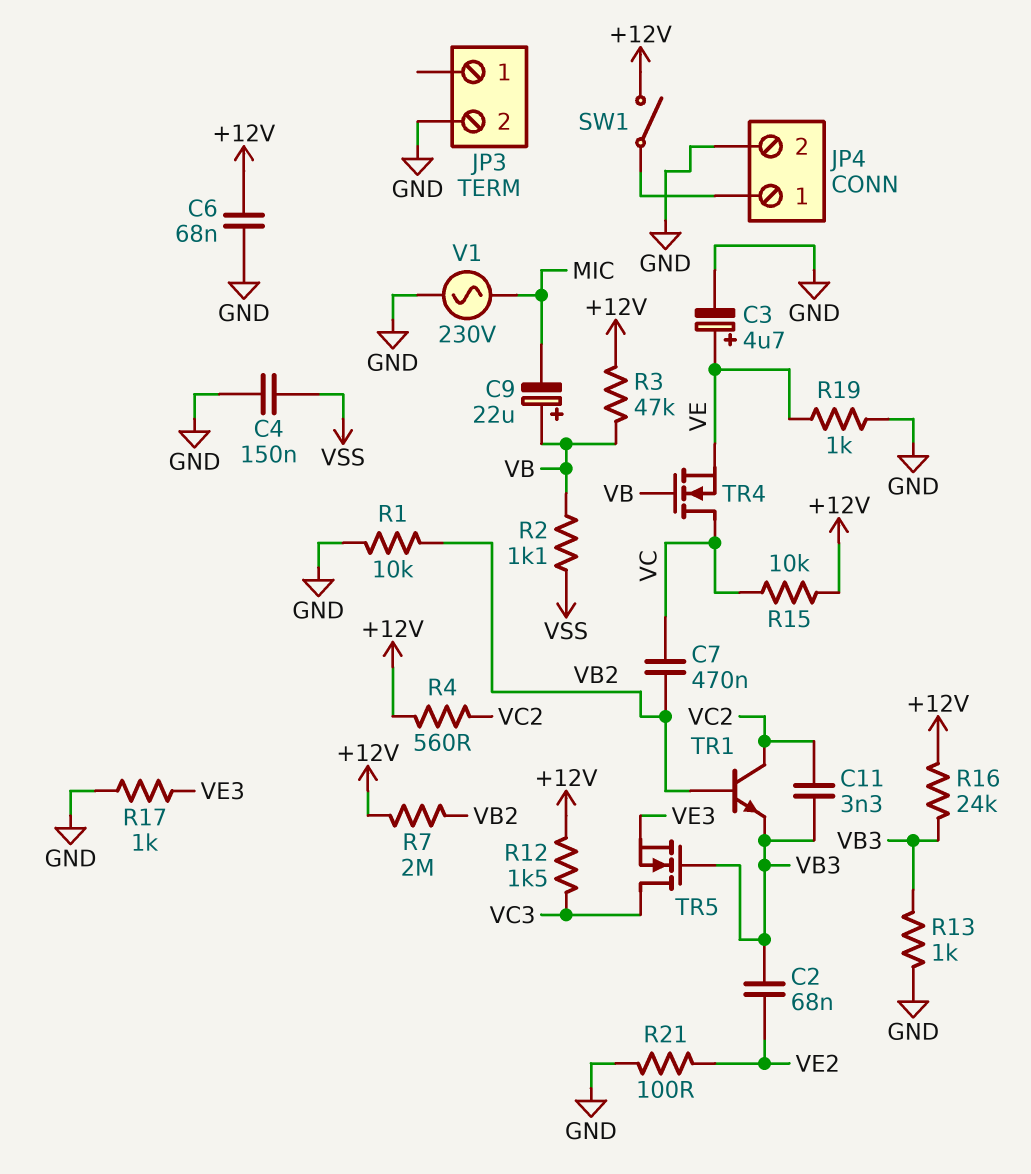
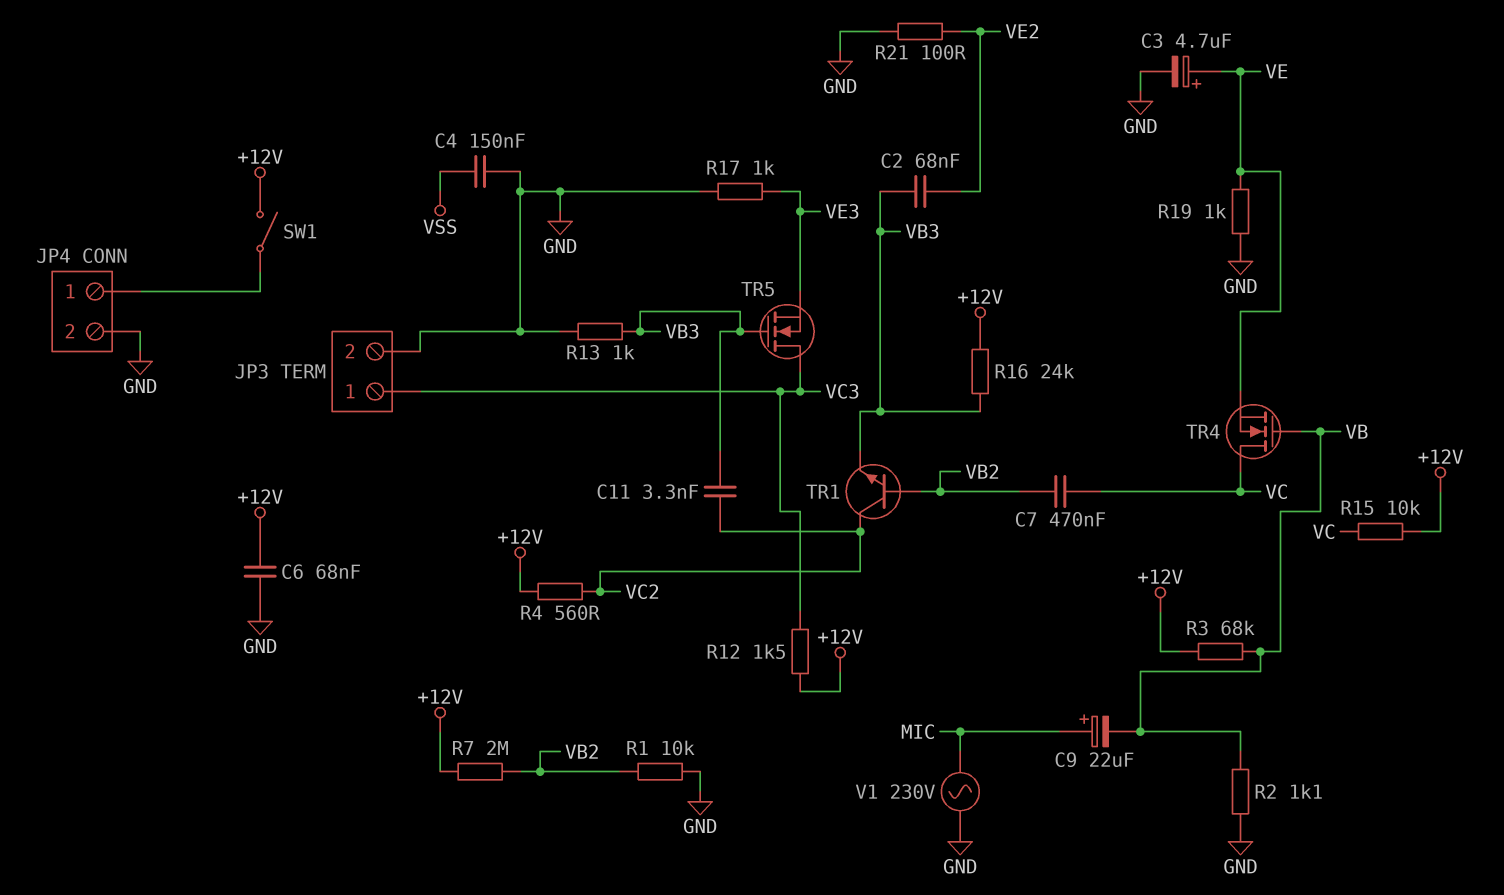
C9: 22uF (plus VB, minus MIC) -> 22uF (plus MIC, minus VB)
JP3 pin 1: none -> VC3
R2: 1.1k (VB, VSS) -> 1.1k (GND, VB)
R3: 47k (+12V, VB) -> 68k (+12V, VB)

